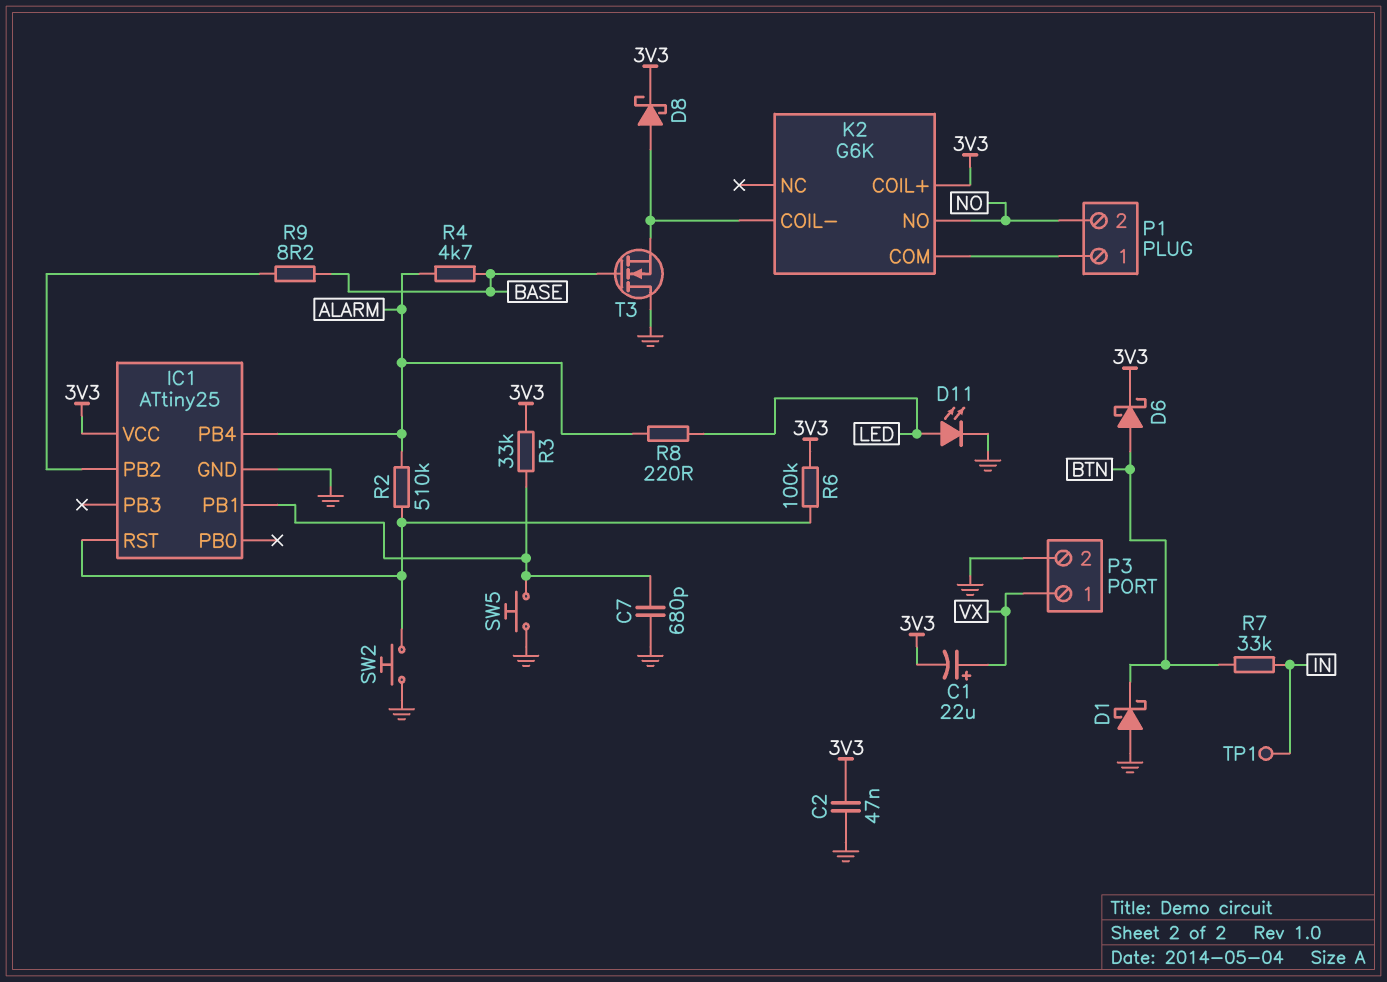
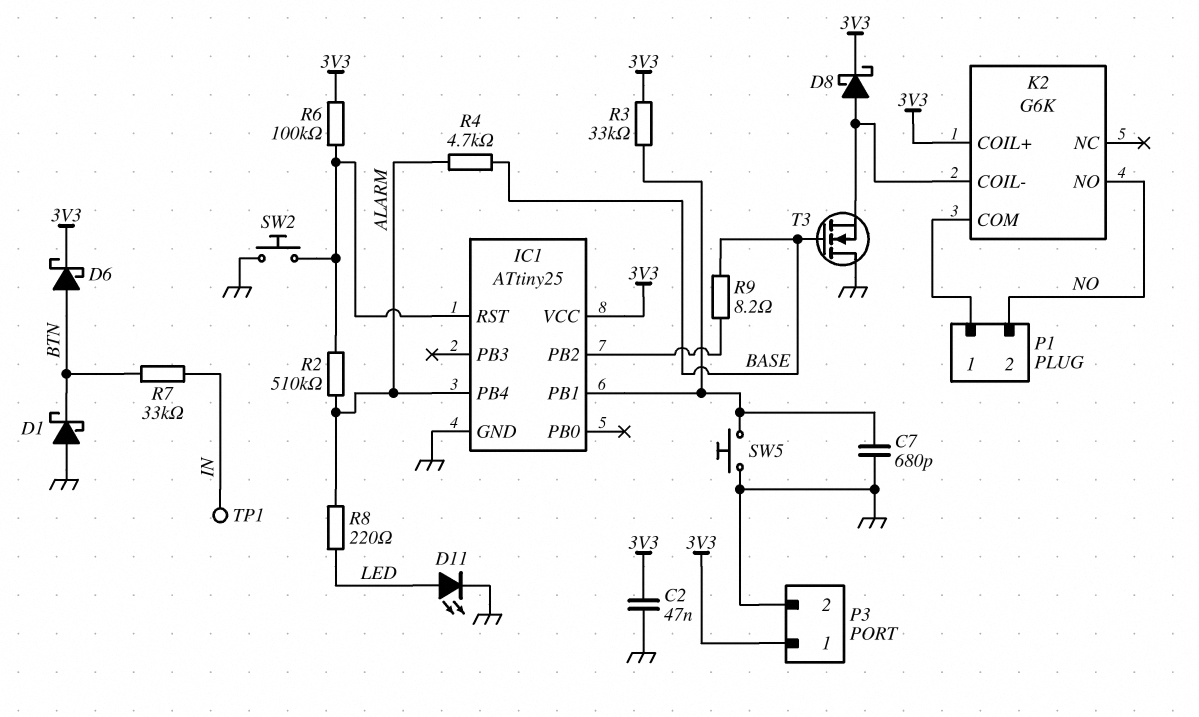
C1: 22uF (plus VX, minus 3V3) -> none
P3 pin 1: VX -> 3V3

